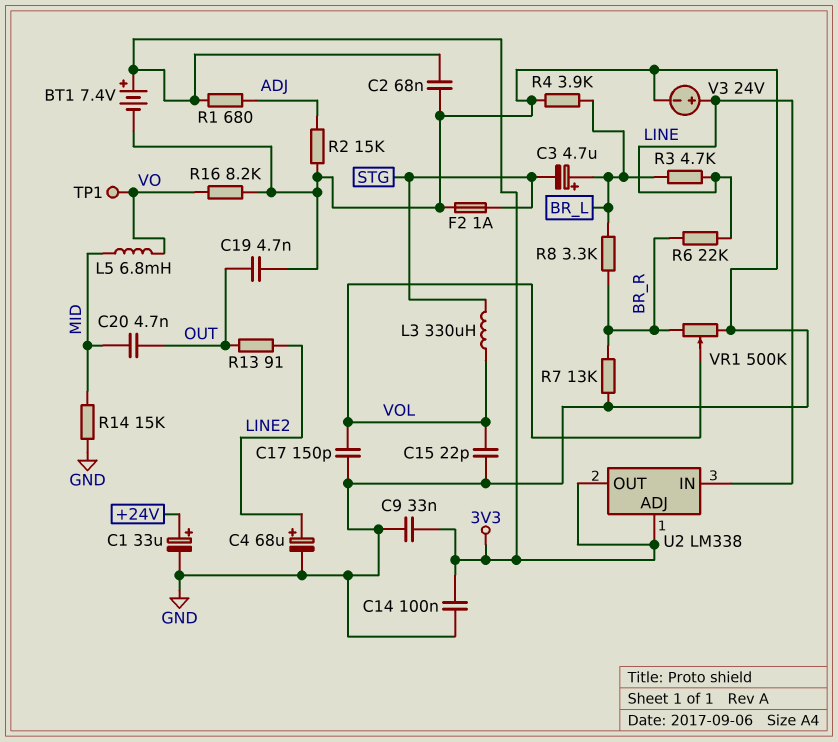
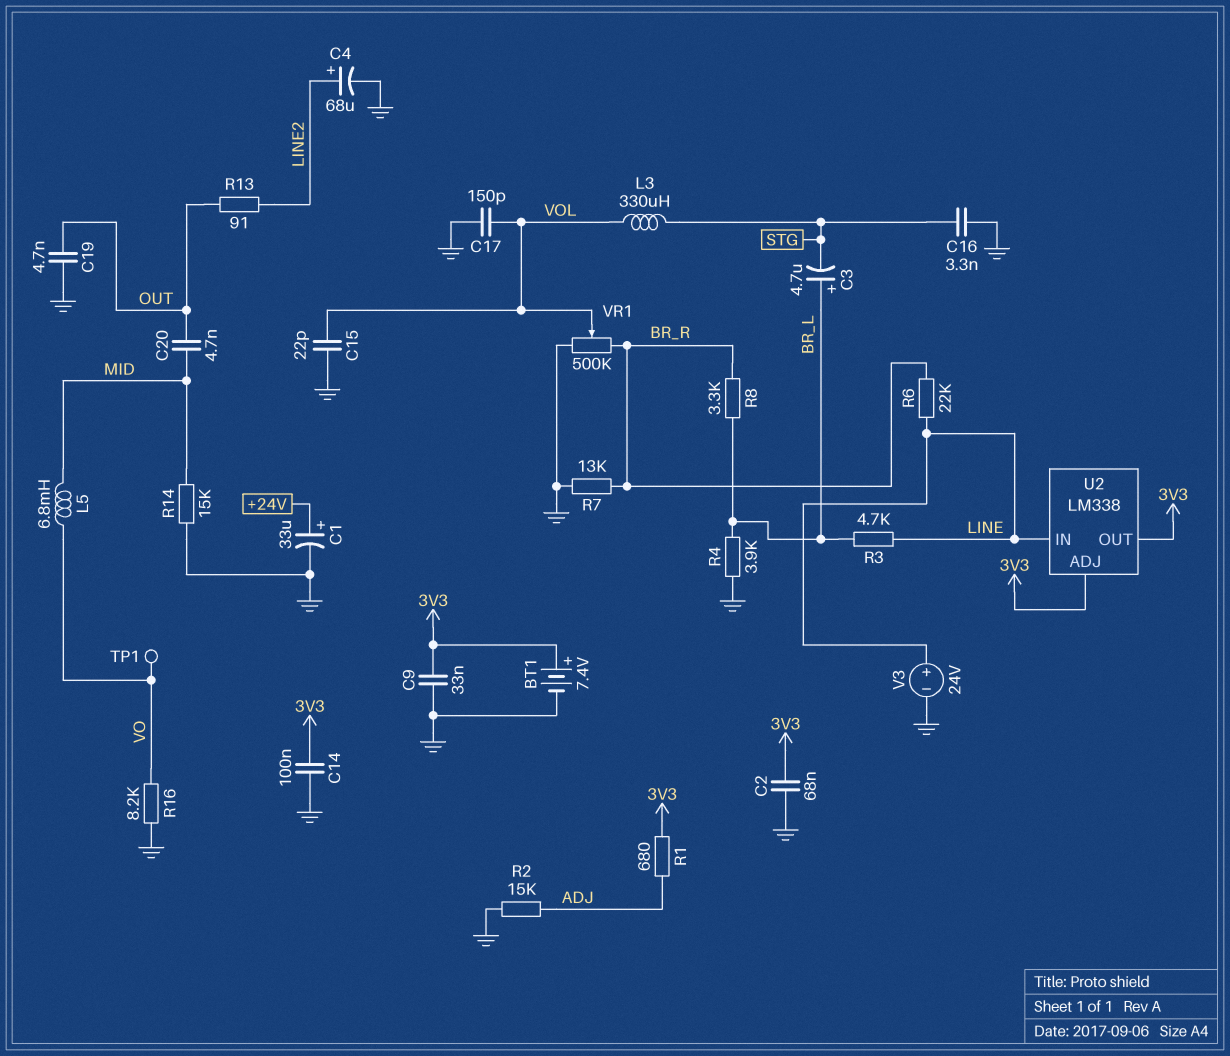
C16: none -> 3.3nF (GND, STG)
F2: 1A (GND, STG) -> none

